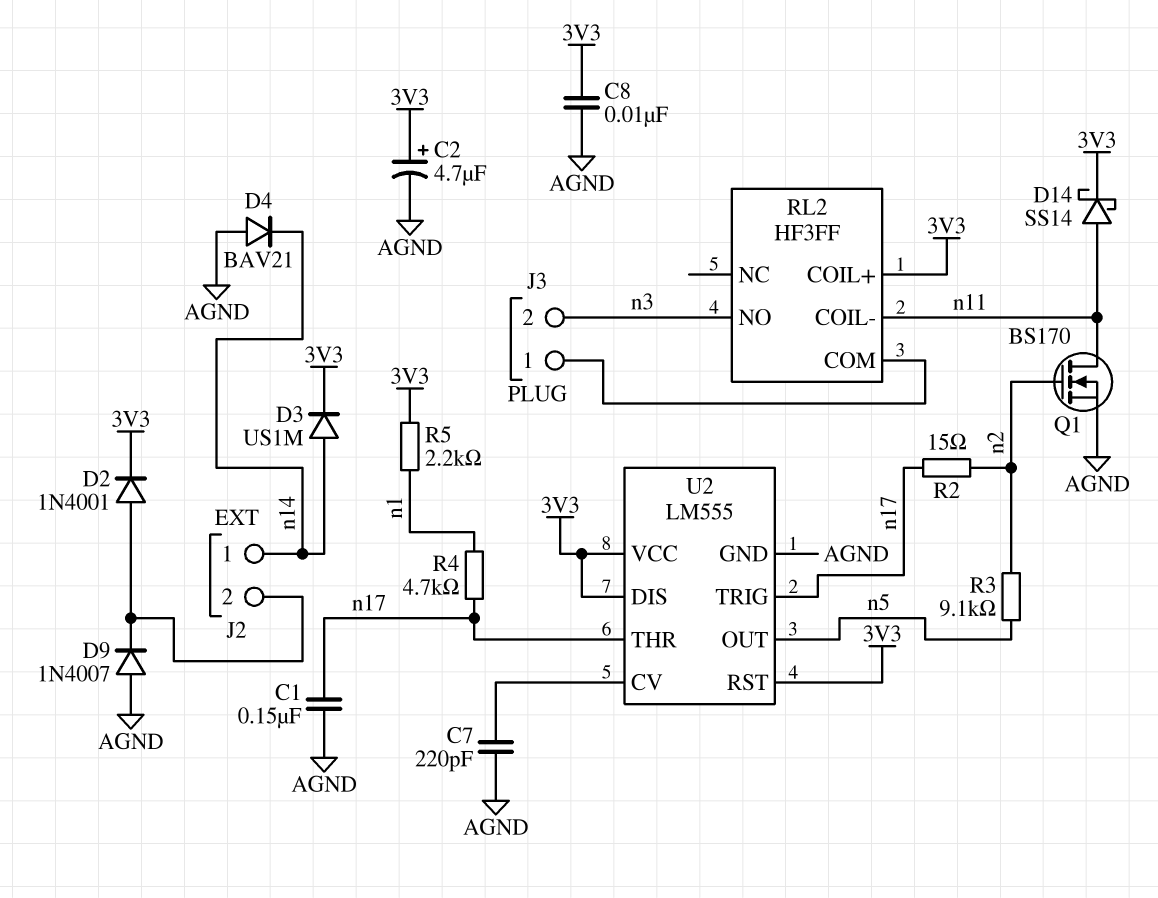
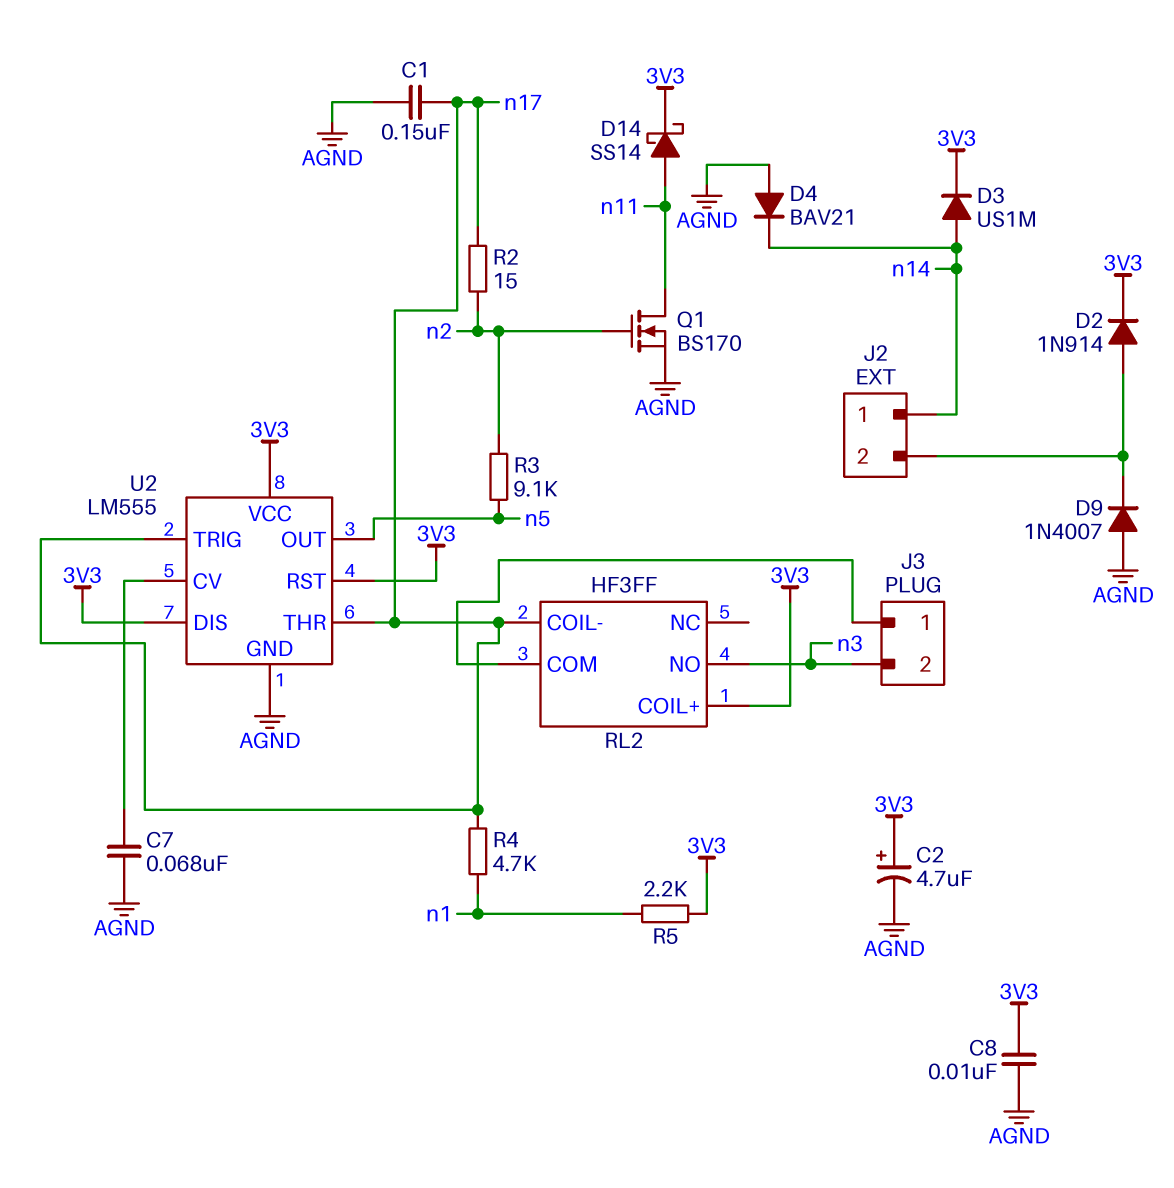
C7: 220pF (AGND, U2/CV) -> 68nF (AGND, U2/CV)
D2: diode 1N4001 (A J2/2, K 3V3) -> diode 1N914 (A J2/2, K 3V3)
RL2 pin COIL-: n11 -> n17

